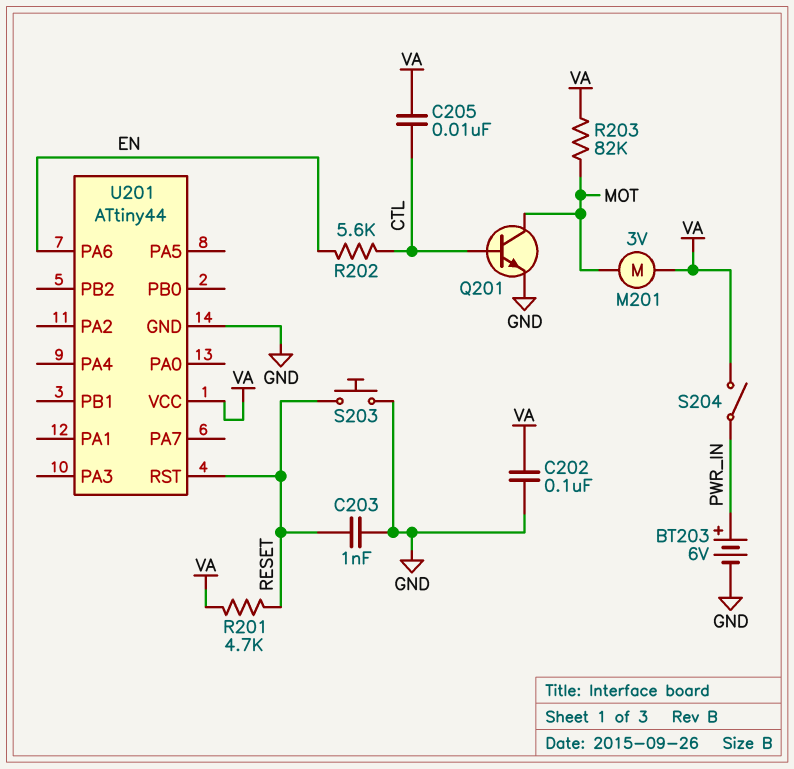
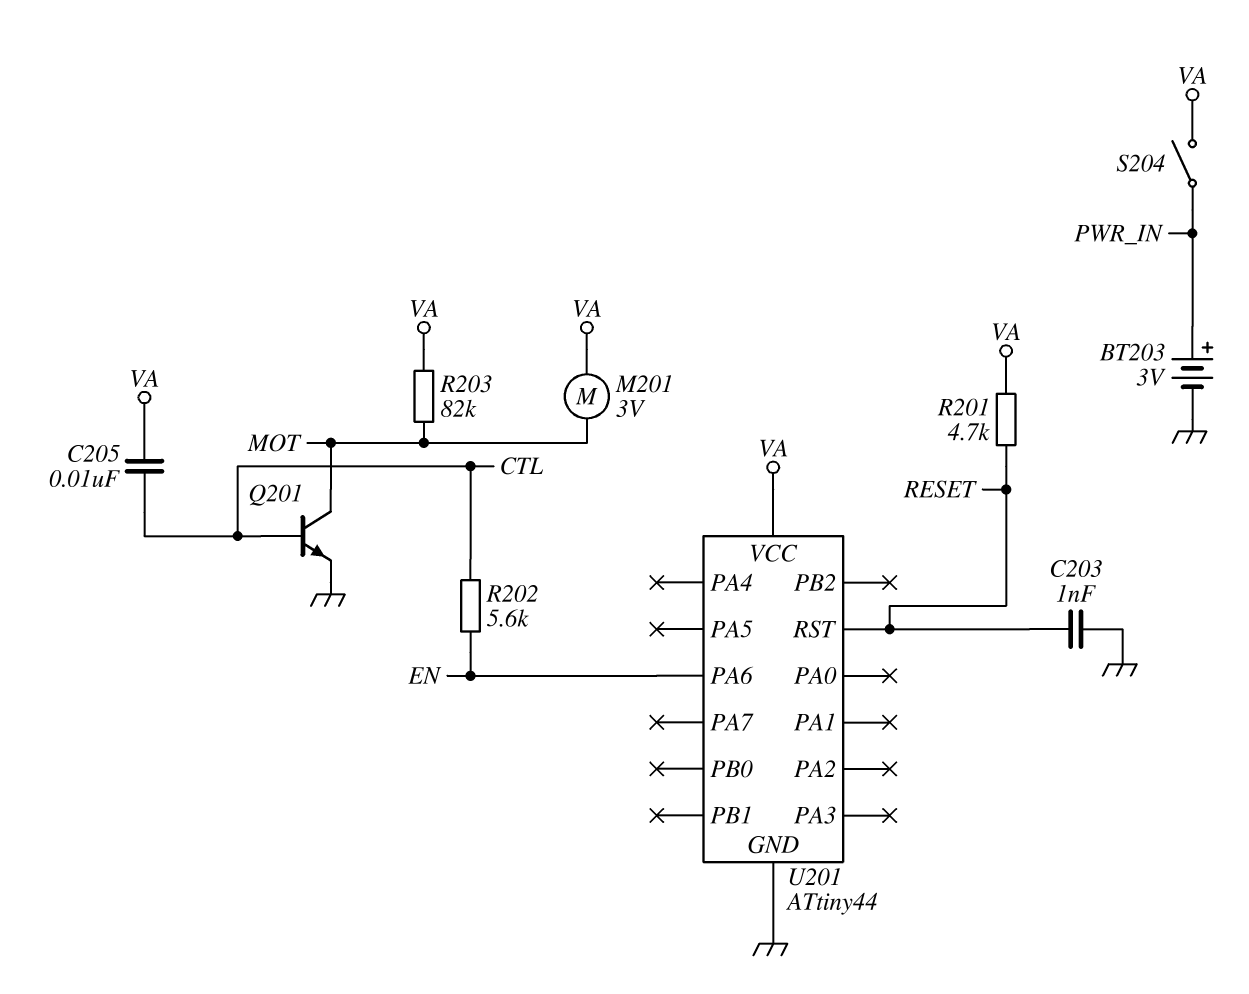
BT203: 6V (plus PWR_IN, minus GND) -> 3V (plus PWR_IN, minus GND)
C202: 100nF (GND, VA) -> none
S203: button (GND, RESET) -> none

